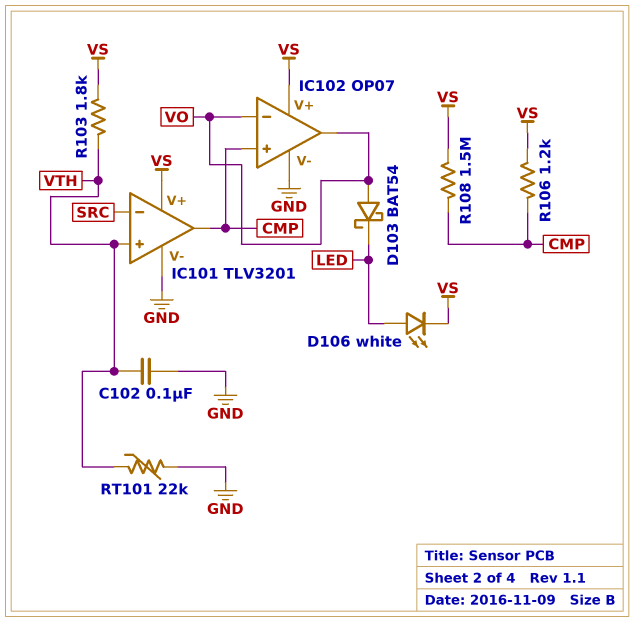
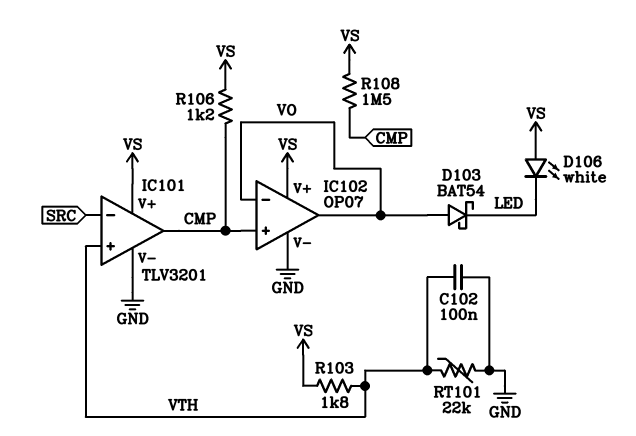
D106: LED white (A LED, K VS) -> LED white (A VS, K LED)

